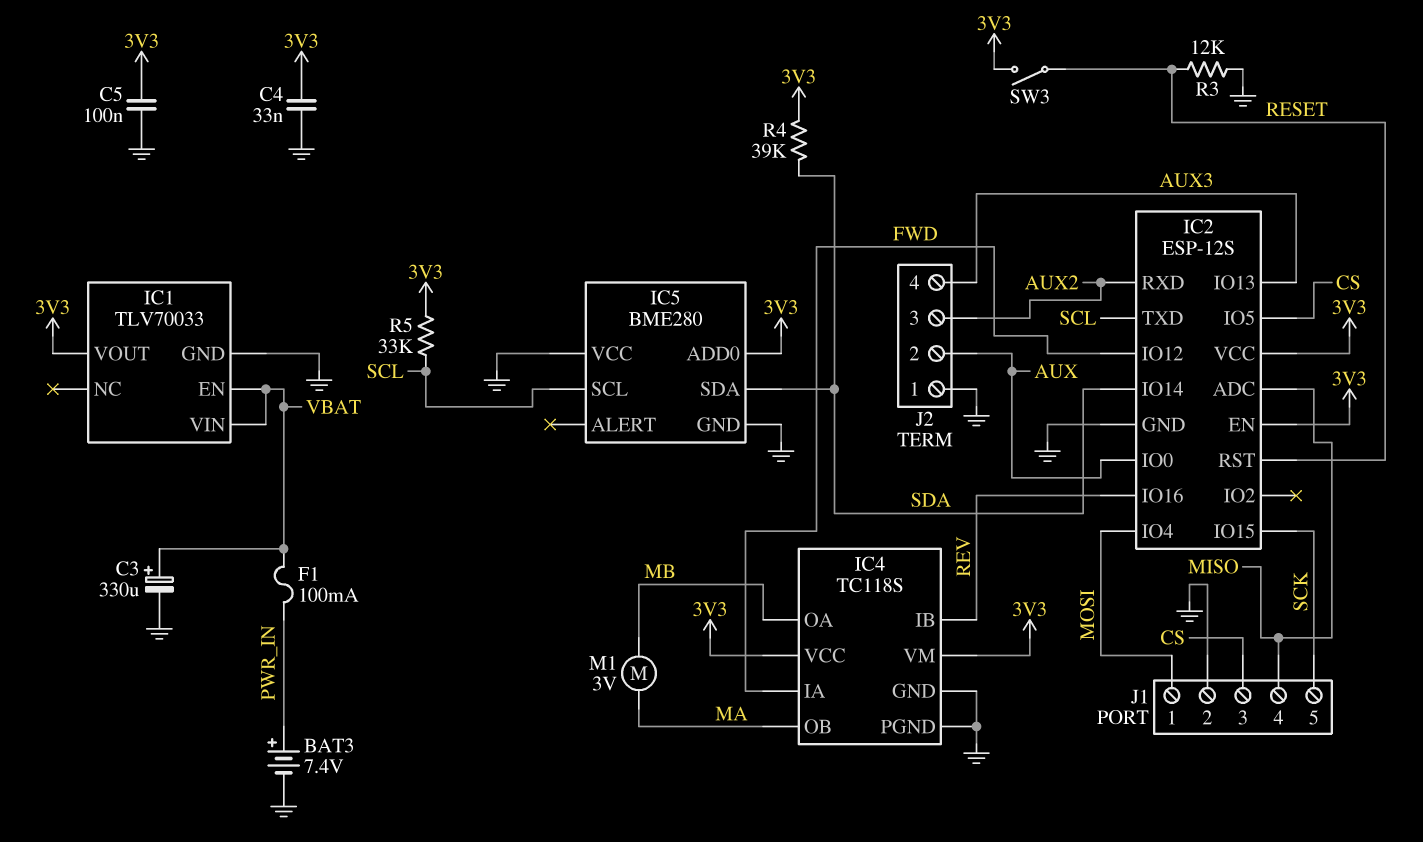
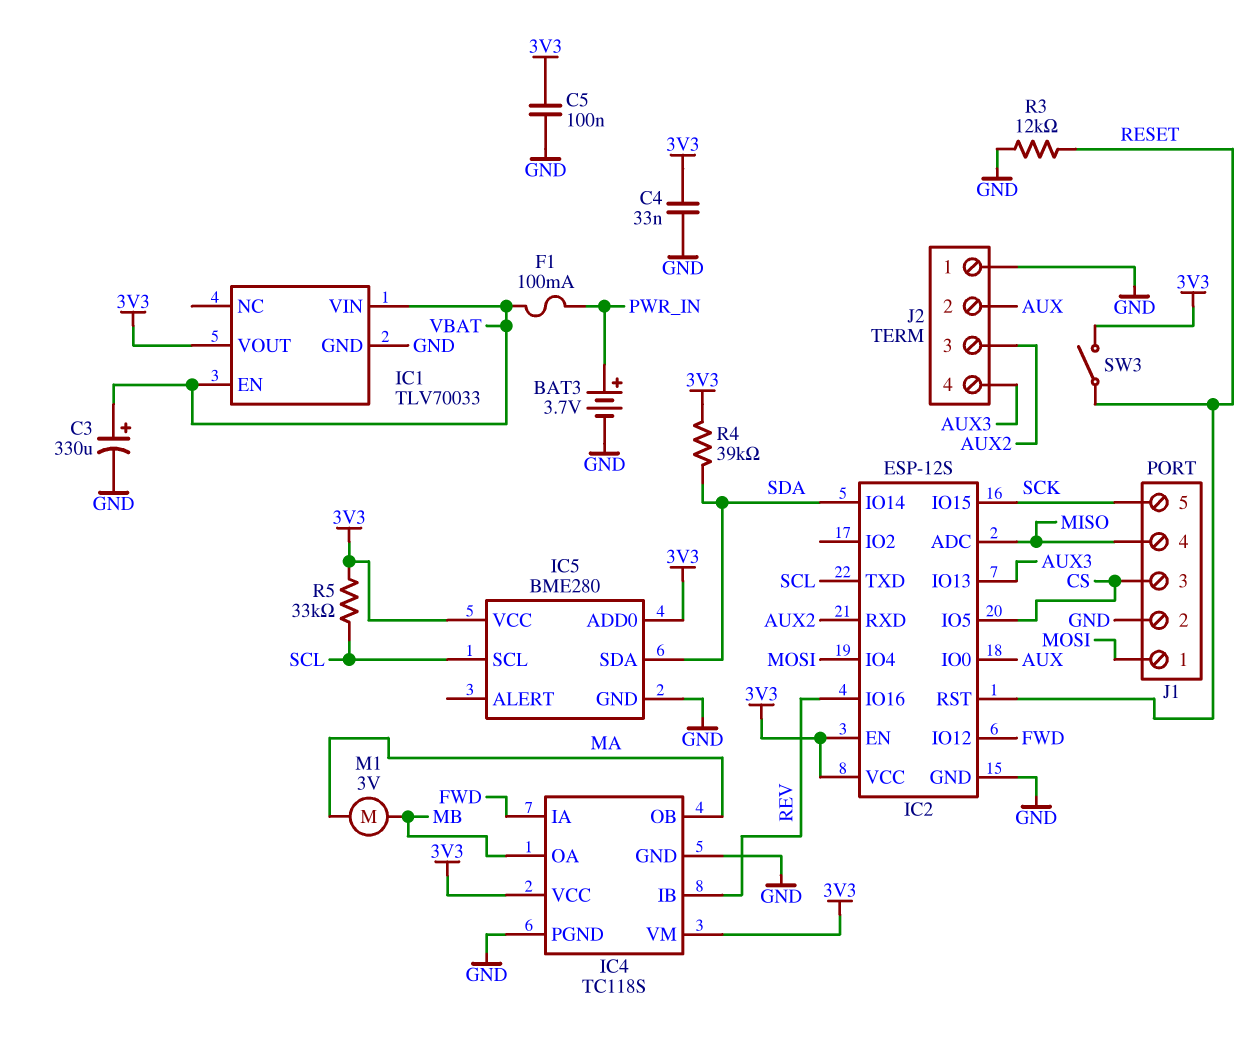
BAT3: 7.4V (plus PWR_IN, minus GND) -> 3.7V (plus PWR_IN, minus GND)
IC5 pin VCC: GND -> 3V3

